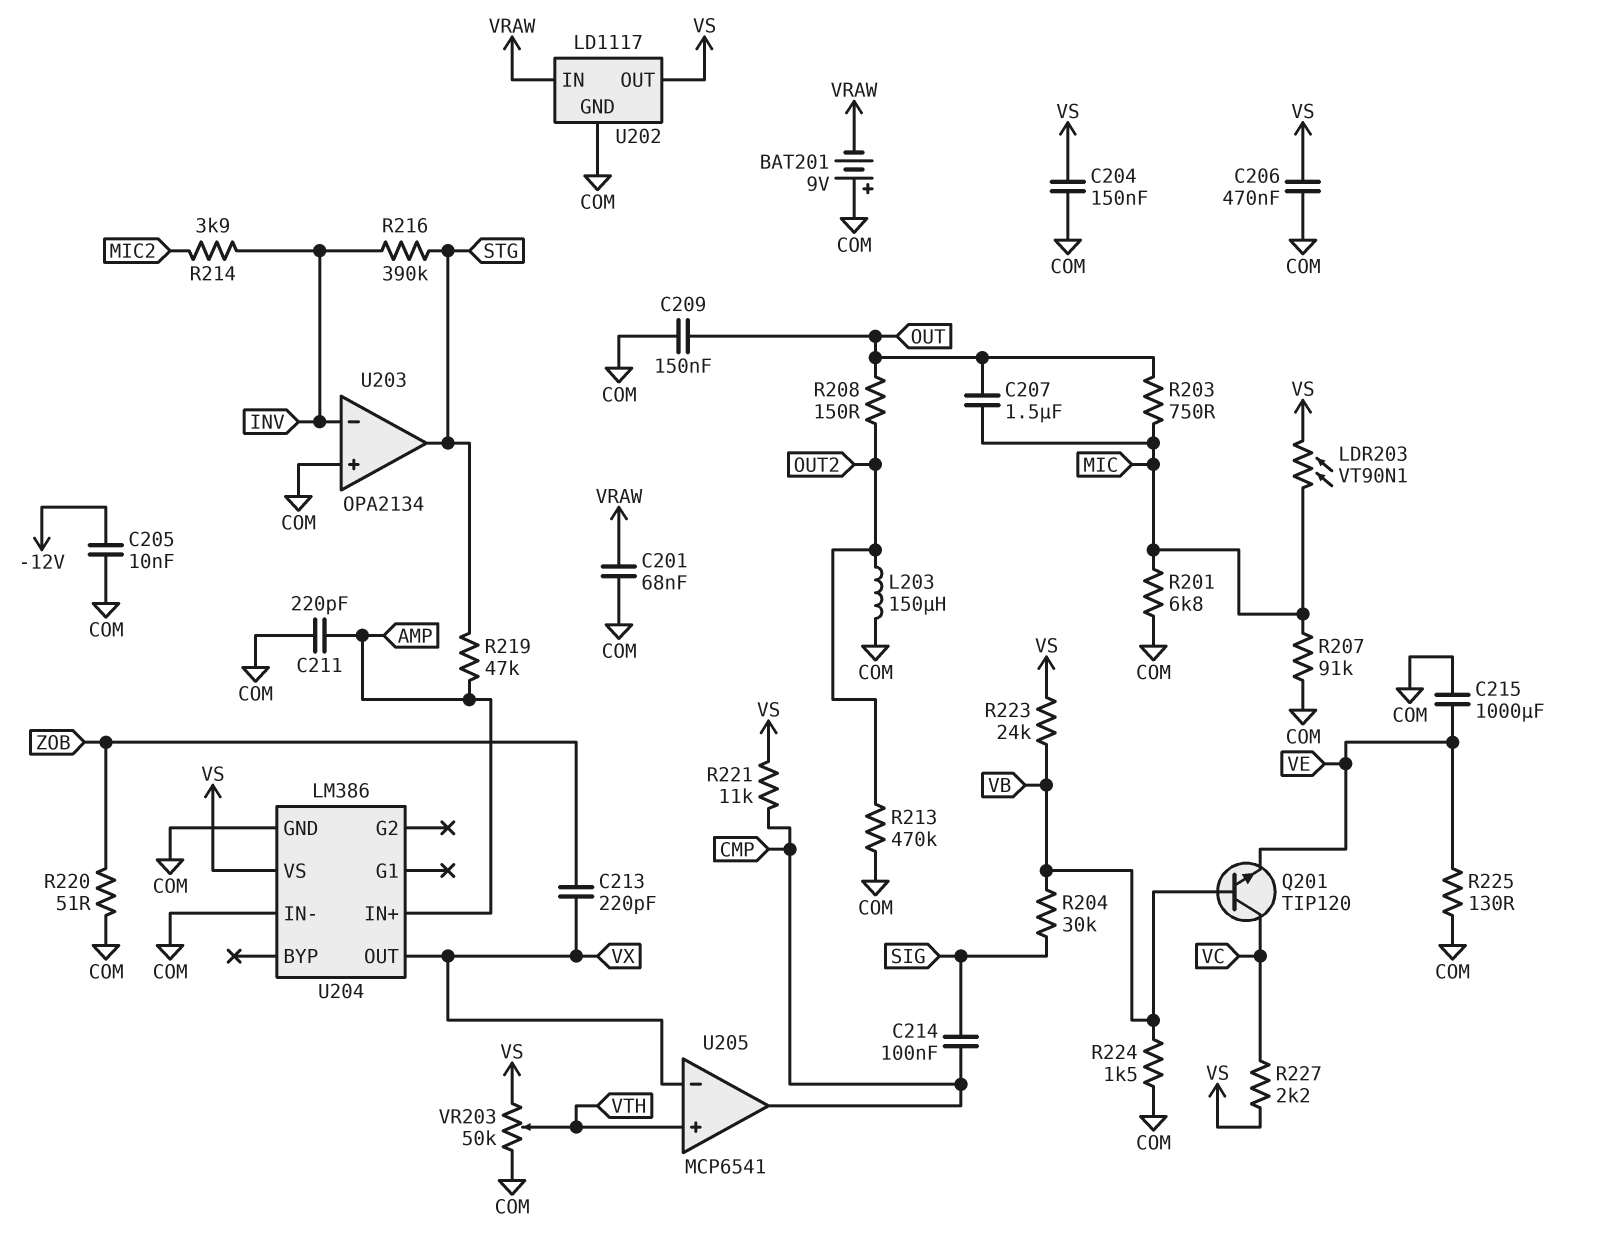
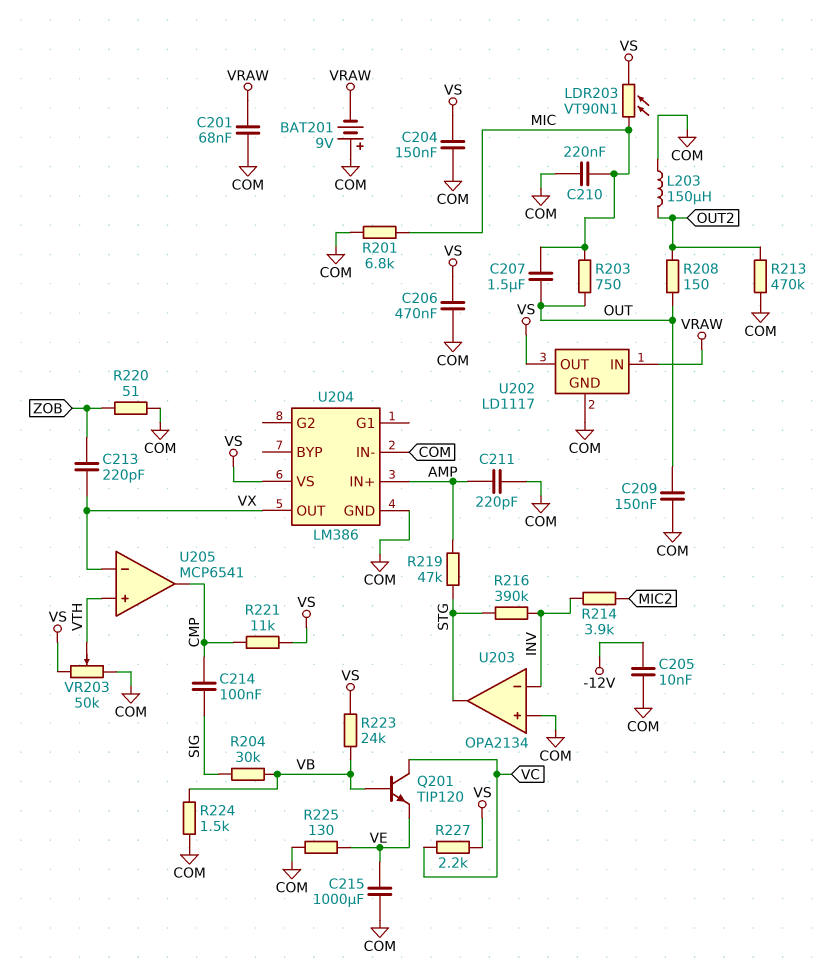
C210: none -> 220nF (COM, MIC)
R207: 91k (COM, MIC) -> none

